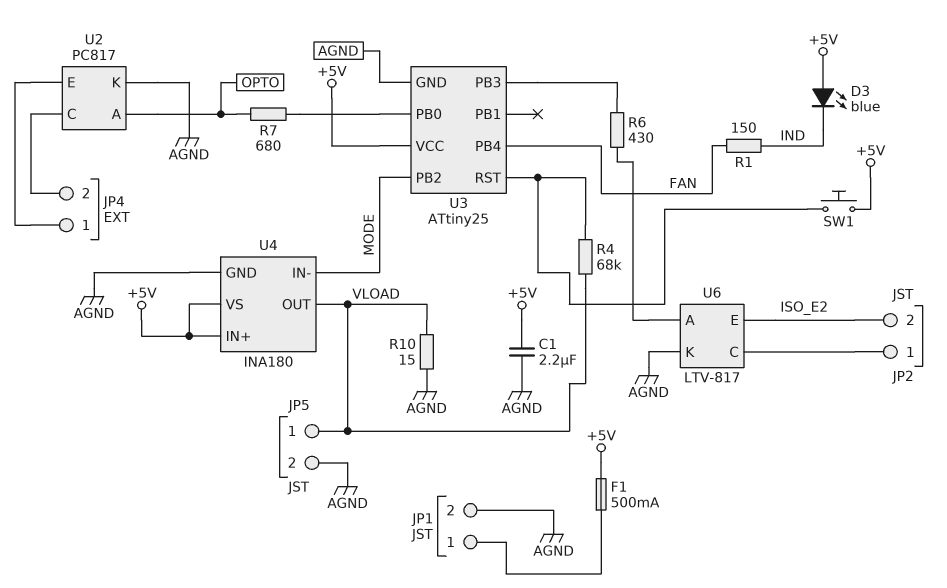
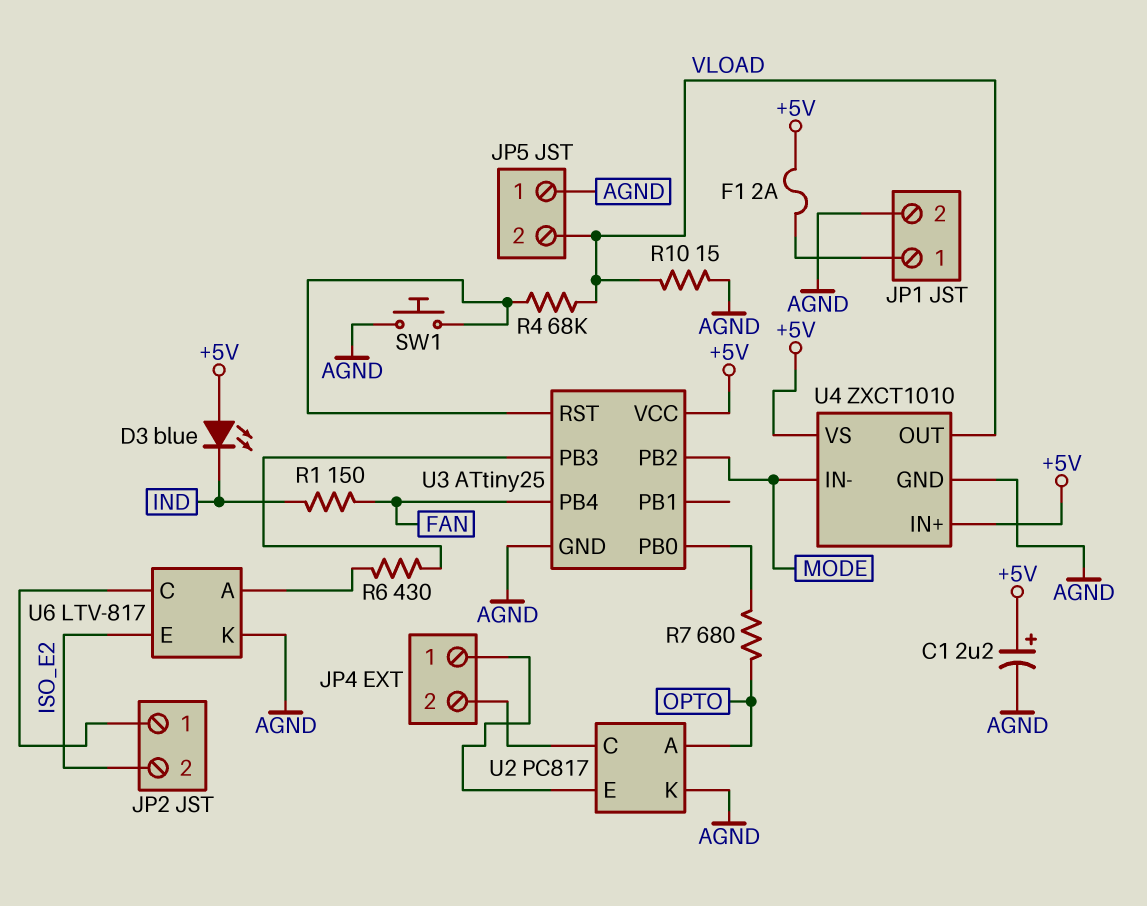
C1: 2.2uF (+5V, AGND) -> 2.2uF (plus +5V, minus AGND)
F1: 500mA (+5V, JP1/1) -> 2A (+5V, JP1/1)
JP5 pin 1: VLOAD -> AGND
JP5 pin 2: AGND -> VLOAD
SW1: button (+5V, U3/RST) -> button (AGND, U3/RST)
U4: INA180 -> ZXCT1010

